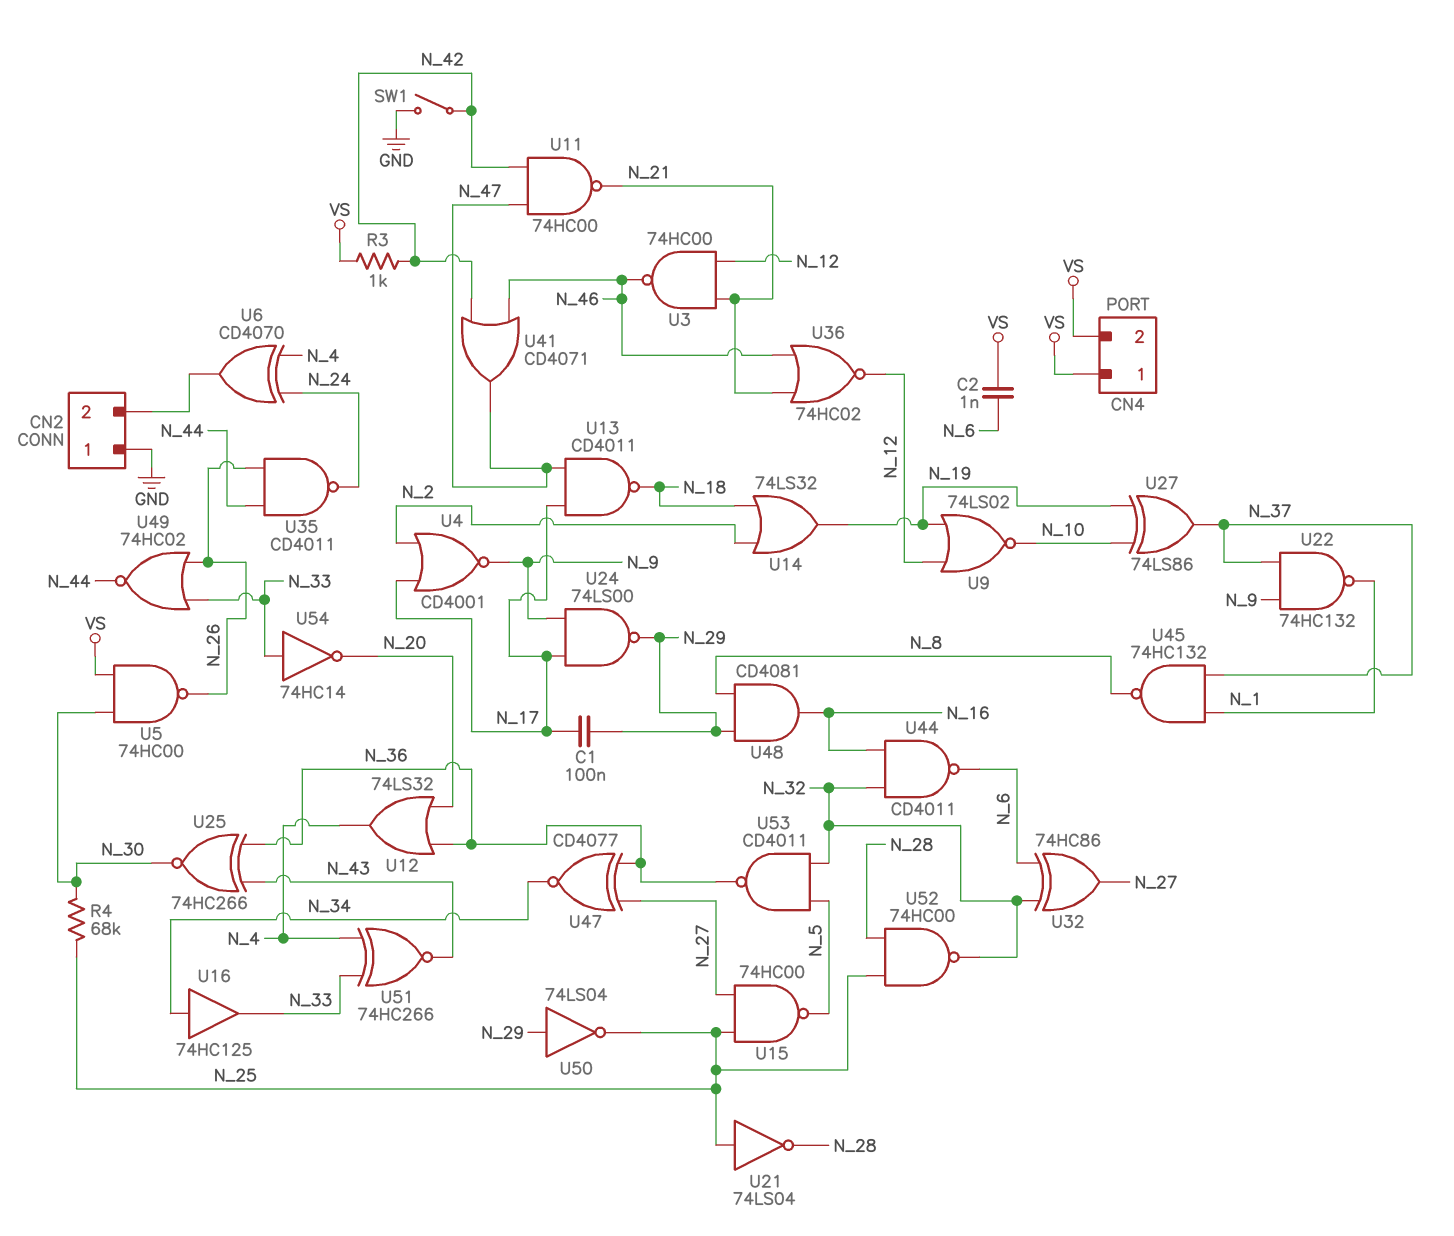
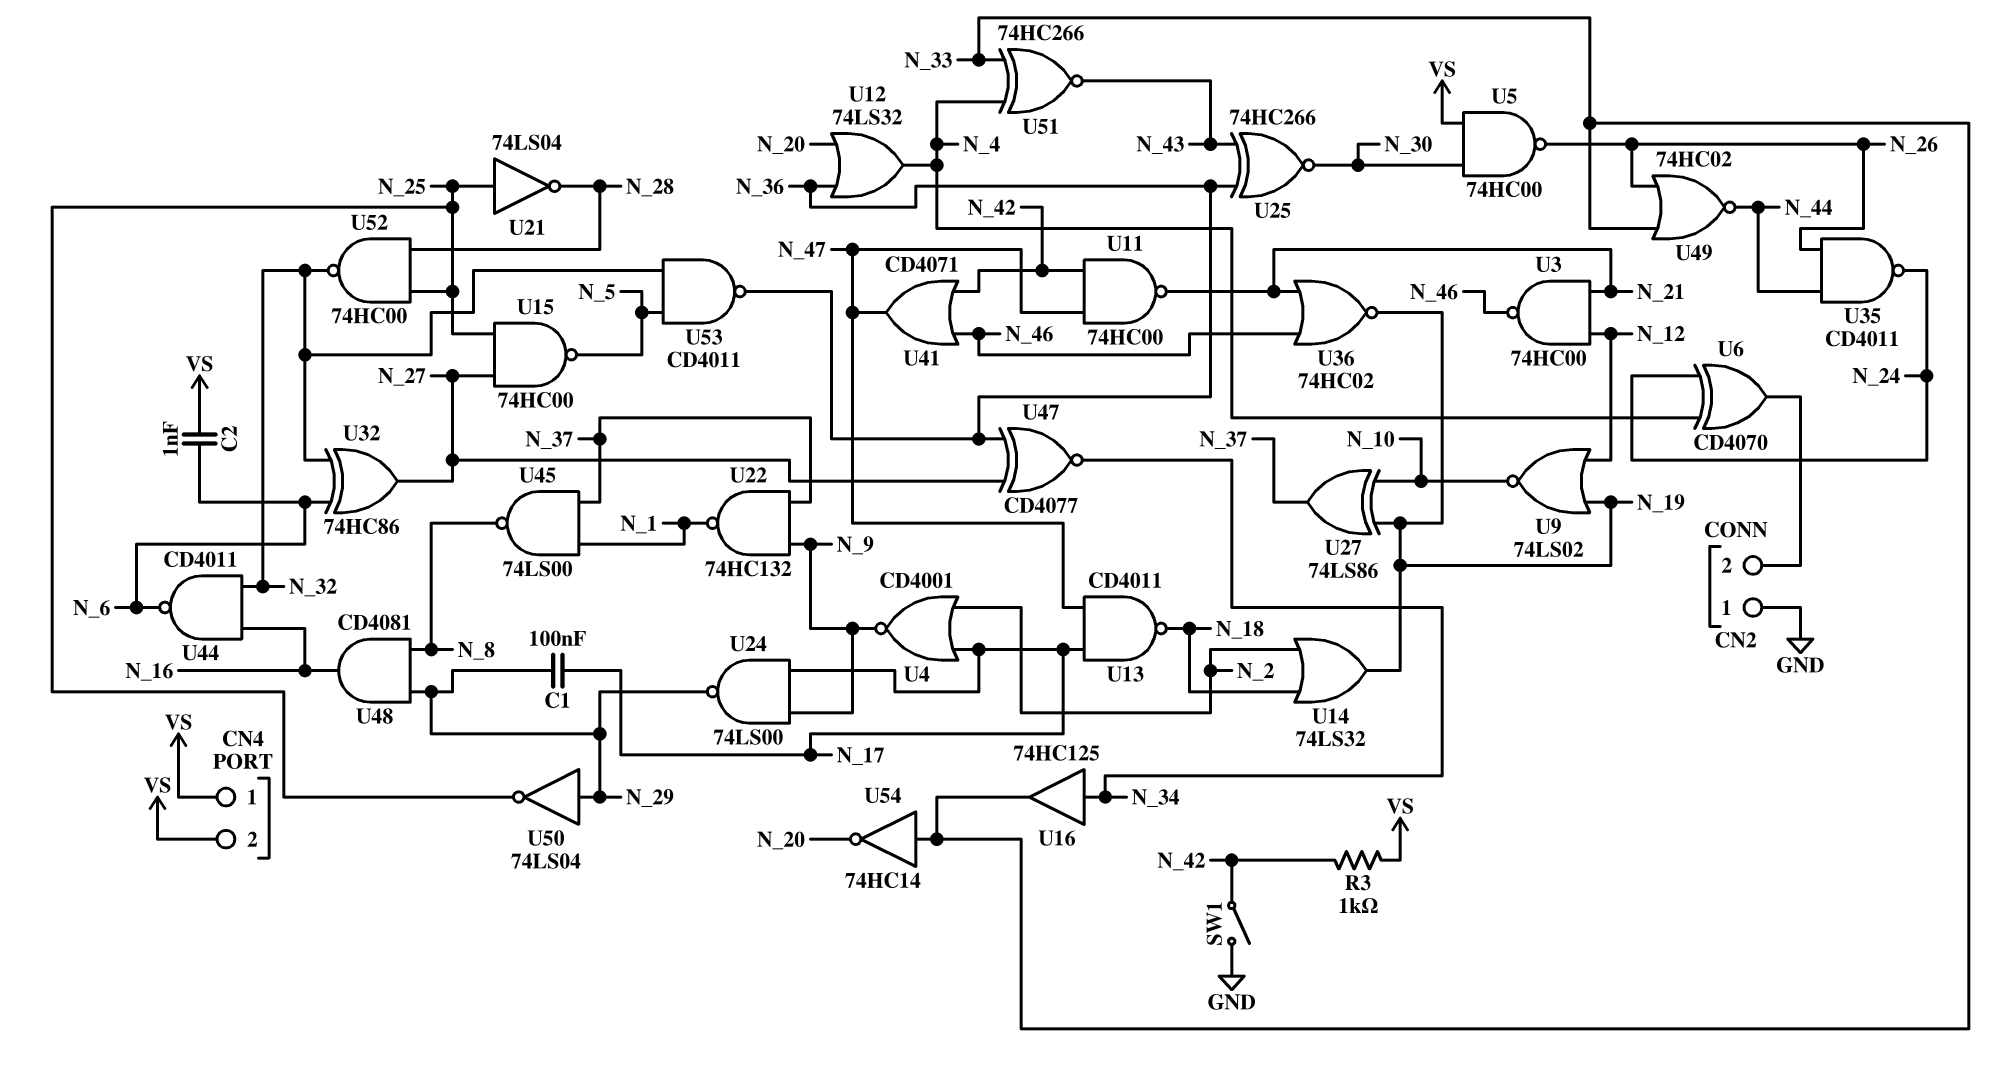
R4: 68k (N_25, N_30) -> none
U36: NOR 74HC02 (in N_21, in N_46, out N_12) -> NOR 74HC02 (in N_21, in N_46, out N_19)
U45: NAND 74HC132 (in N_1, in N_37, out N_8) -> NAND 74LS00 (in N_1, in N_37, out N_8)

